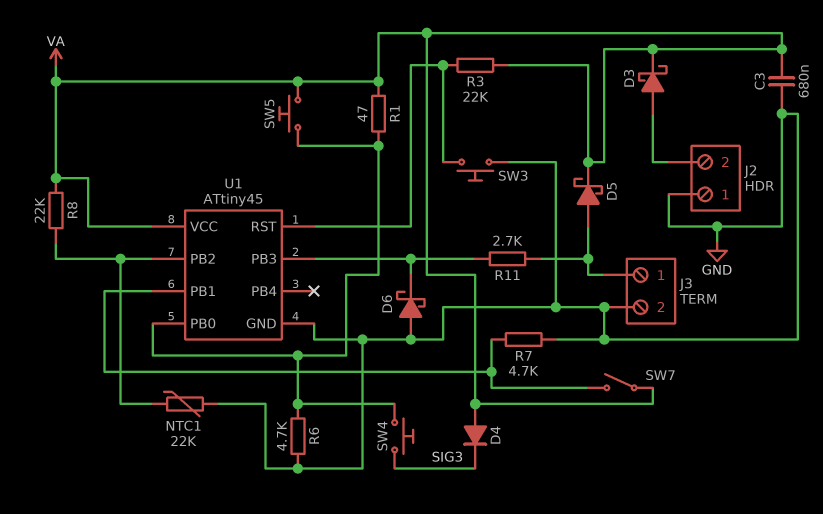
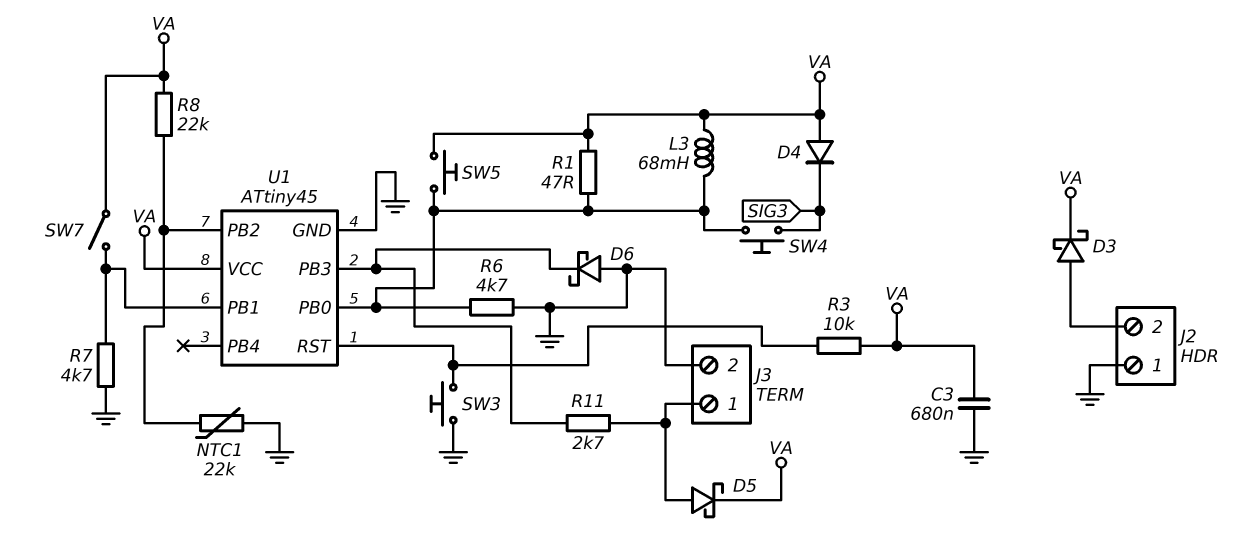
L3: none -> 68mH (U1/PB0, VA)
R3: 22k (U1/RST, VA) -> 10k (U1/RST, VA)

